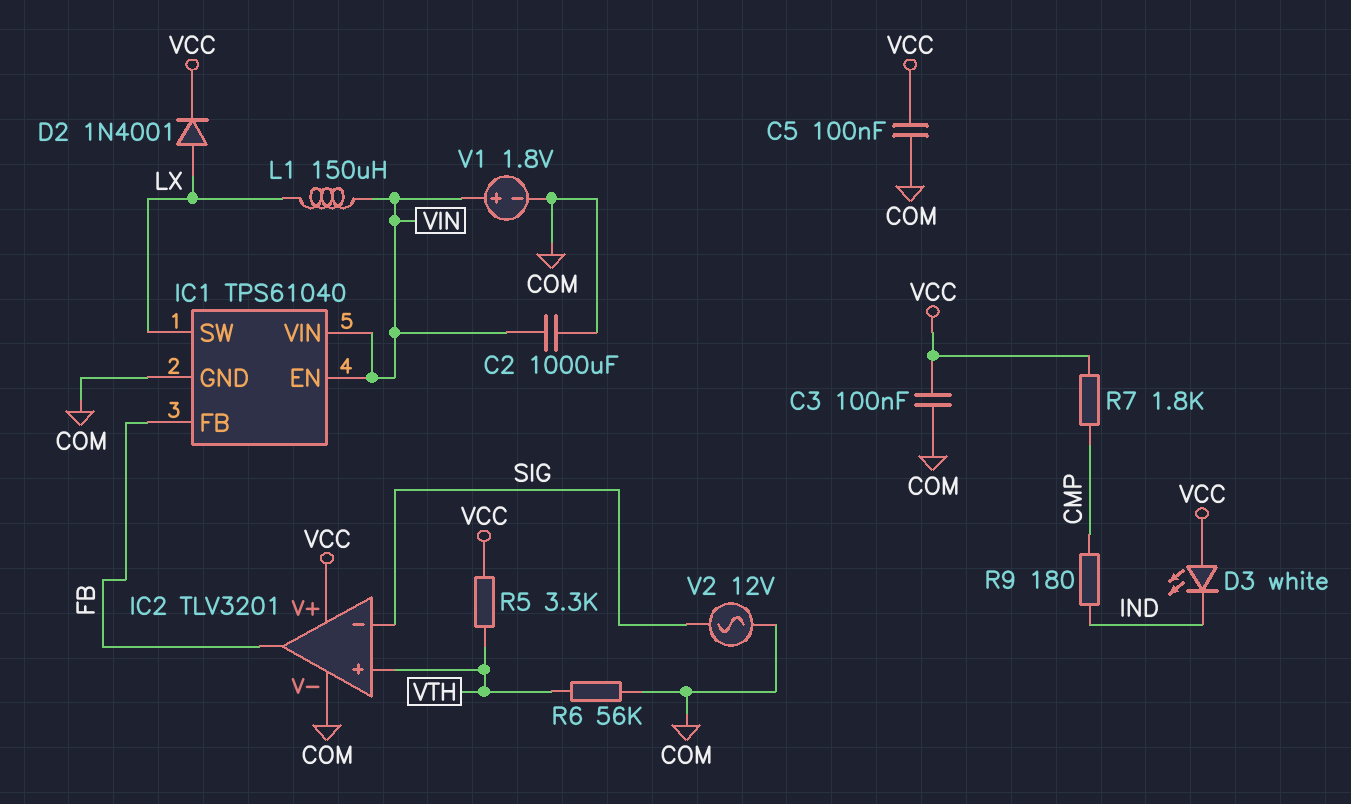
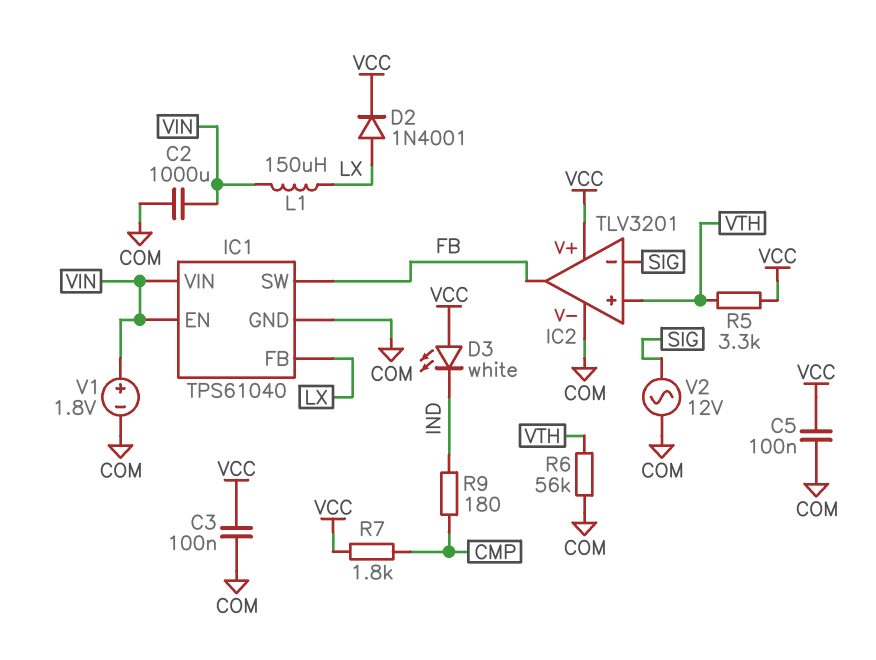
IC1 pin FB: FB -> LX
IC1 pin SW: LX -> FB

